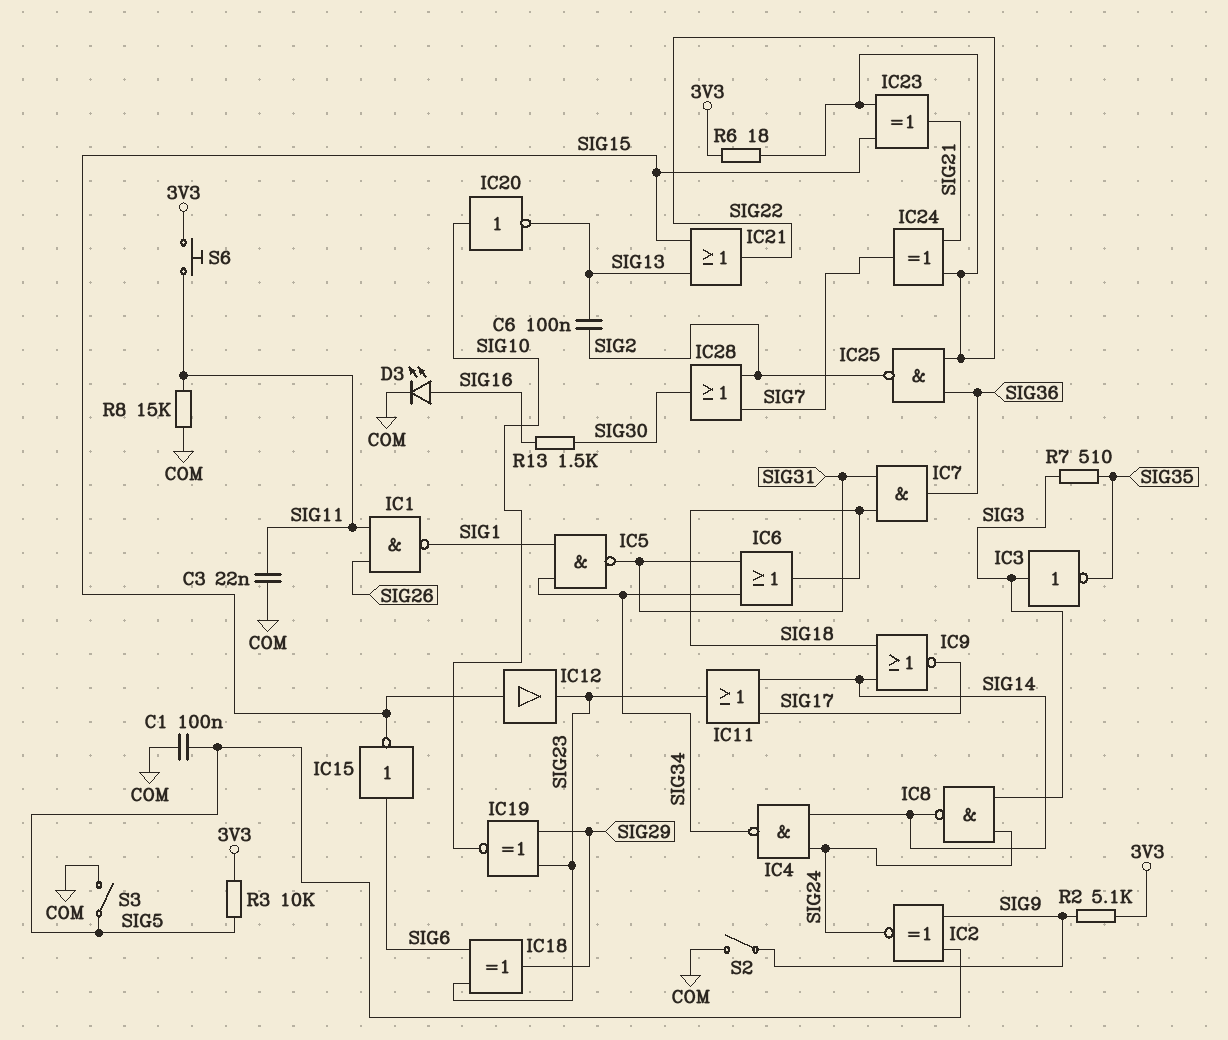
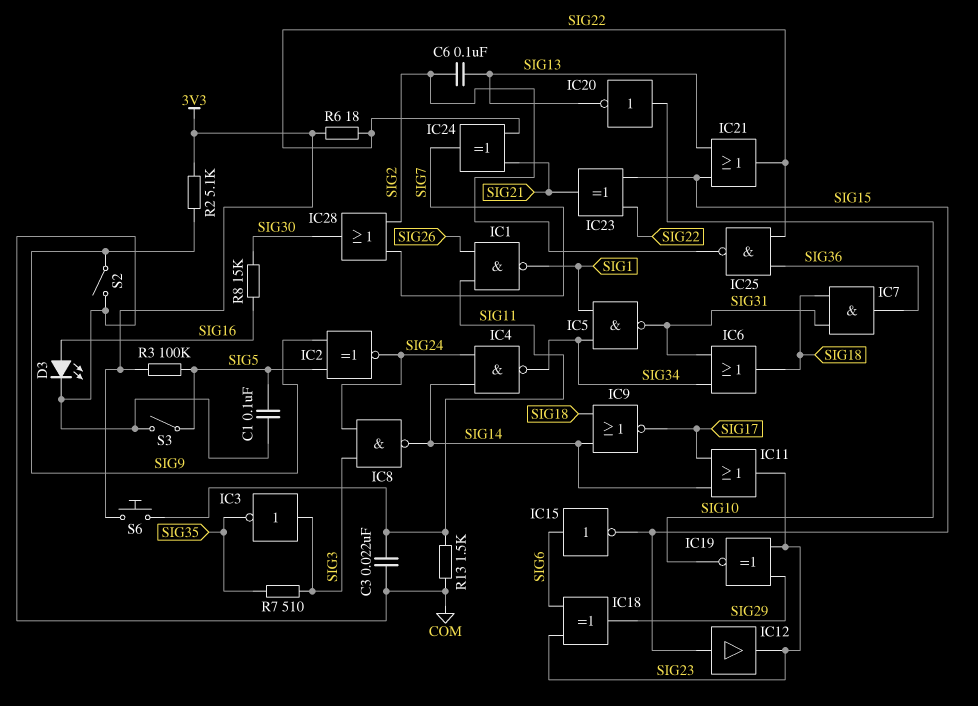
R3: 10k (3V3, SIG5) -> 100k (3V3, SIG5)
R8: 15k (COM, SIG11) -> 15k (SIG16, SIG30)
R13: 1.5k (SIG16, SIG30) -> 1.5k (COM, SIG11)

